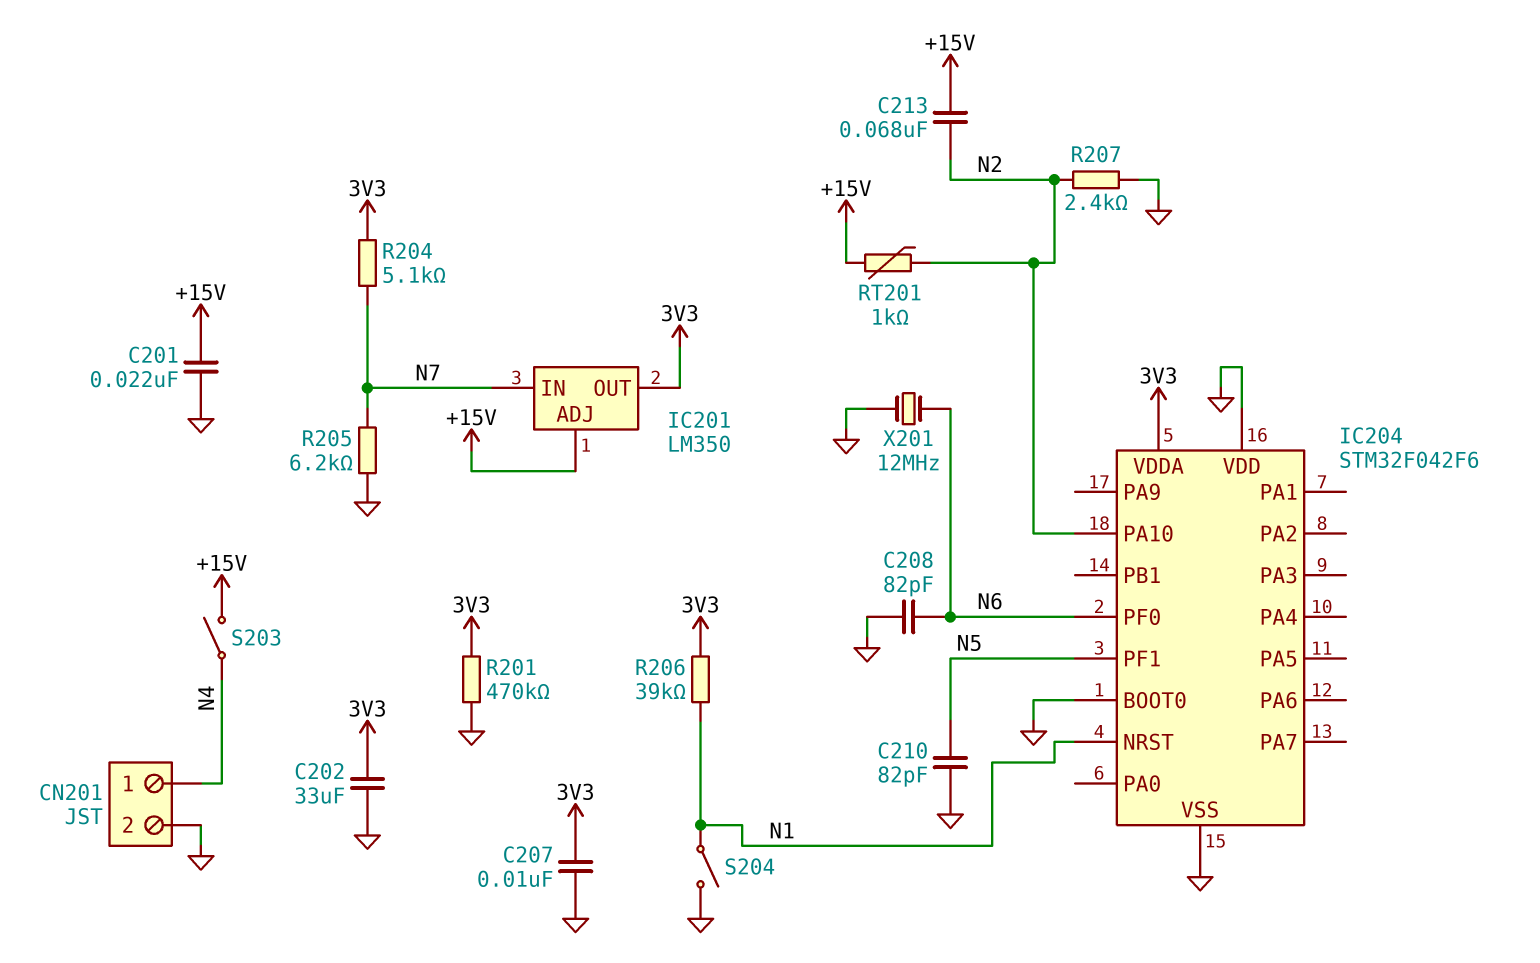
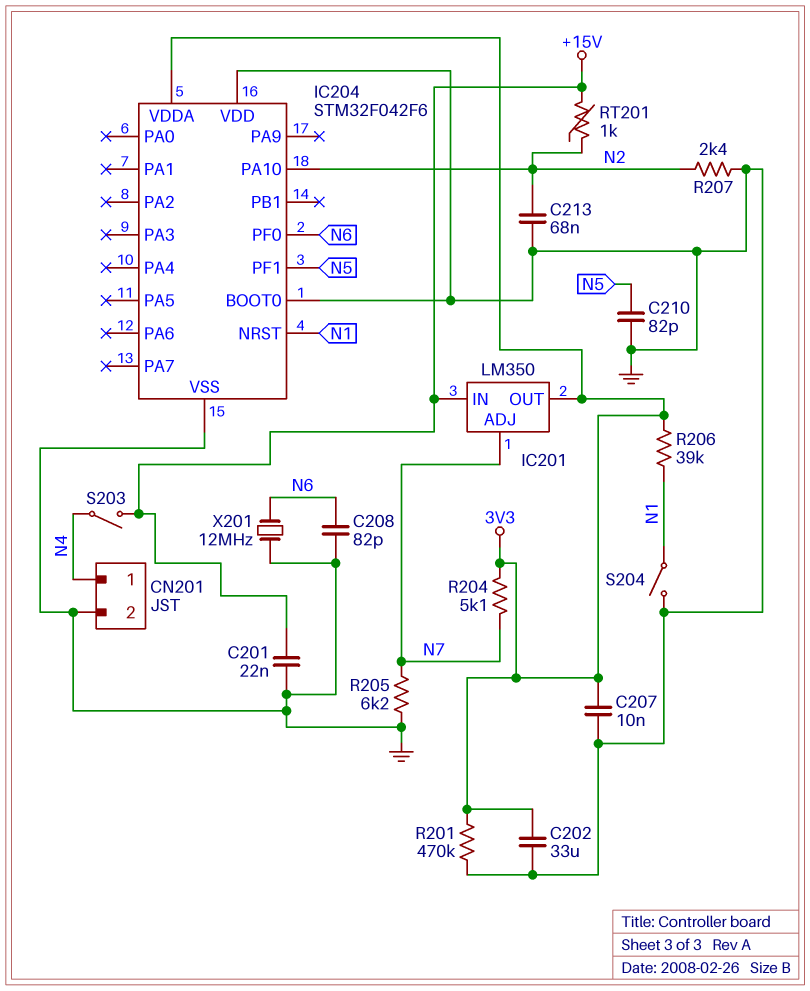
C213: 68nF (+15V, N2) -> 68nF (GND, N2)
IC201 pin ADJ: +15V -> N7
IC201 pin IN: N7 -> +15V

